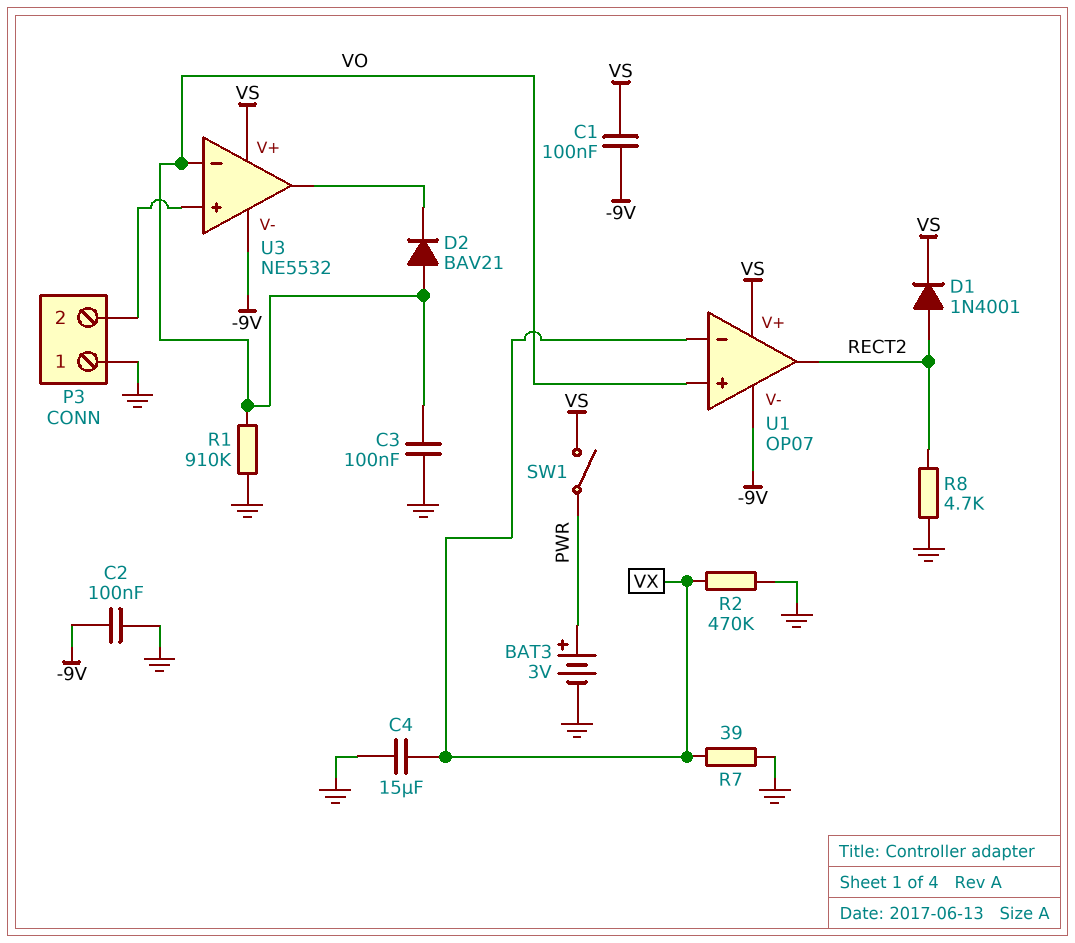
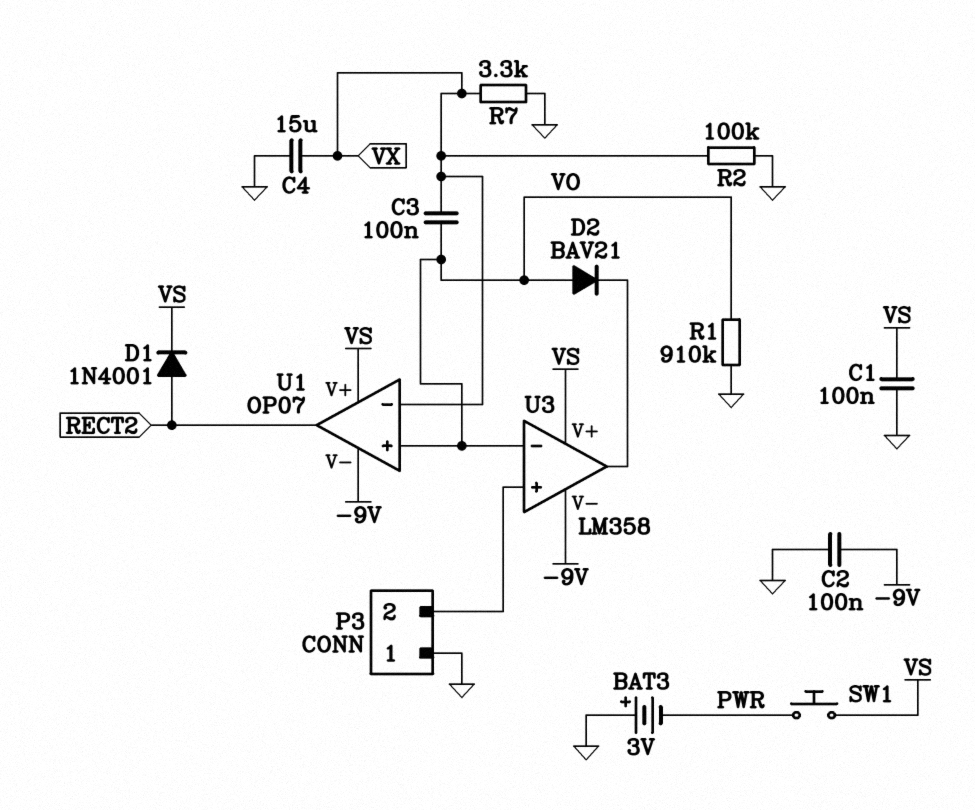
BAT3: 3V (plus PWR, minus GND) -> 3V (plus GND, minus PWR)
C1: 100nF (-9V, VS) -> 100nF (GND, VS)
C3: 100nF (GND, VO) -> 100nF (VO, VX)
R2: 470k (GND, VX) -> 100k (GND, VX)
R7: 39 (GND, VX) -> 3.3k (GND, VX)
R8: 4.7k (GND, RECT2) -> none
SW1: switch (PWR, VS) -> button (PWR, VS)
U3: NE5532 -> LM358

